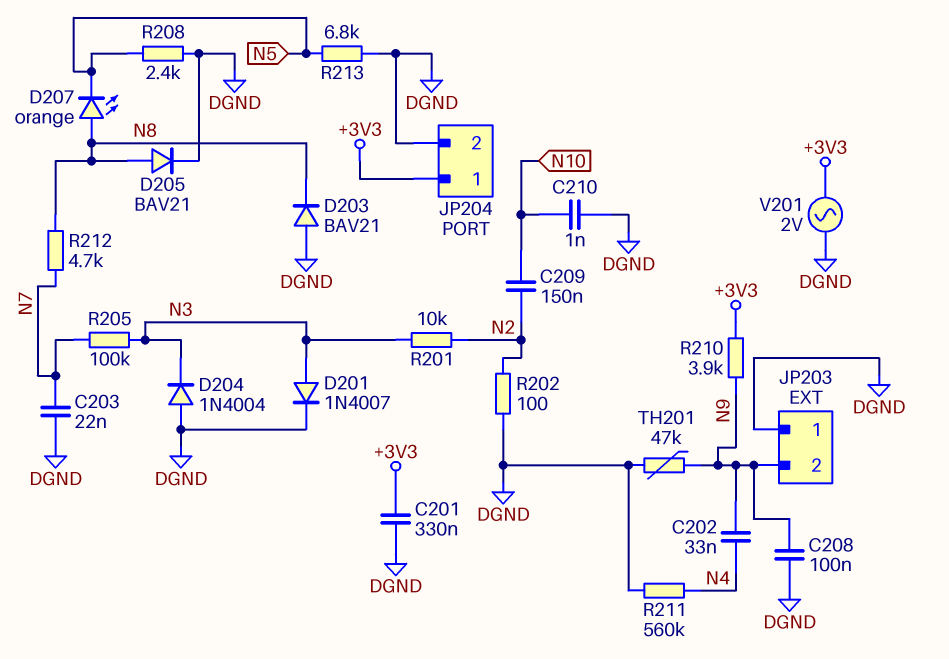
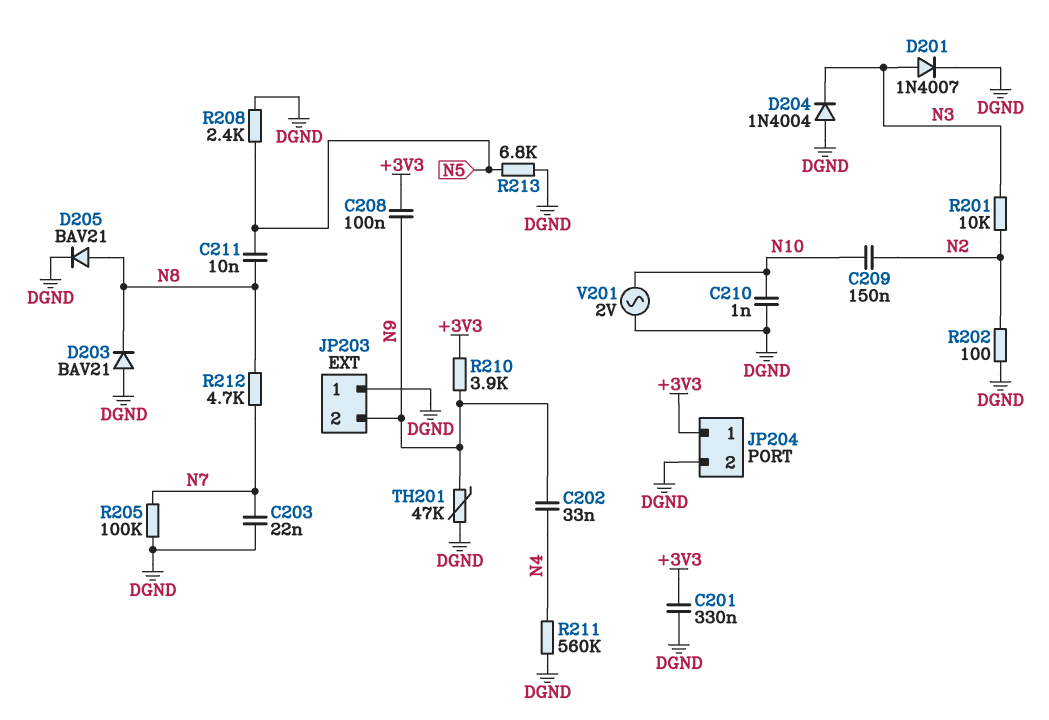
C208: 100nF (DGND, N9) -> 100nF (+3V3, N9)
C211: none -> 10nF (N5, N8)
D207: LED orange (A N8, K N5) -> none
R205: 100k (N3, N7) -> 100k (DGND, N7)
V201: AC 2V (+3V3, DGND) -> AC 2V (DGND, N10)

